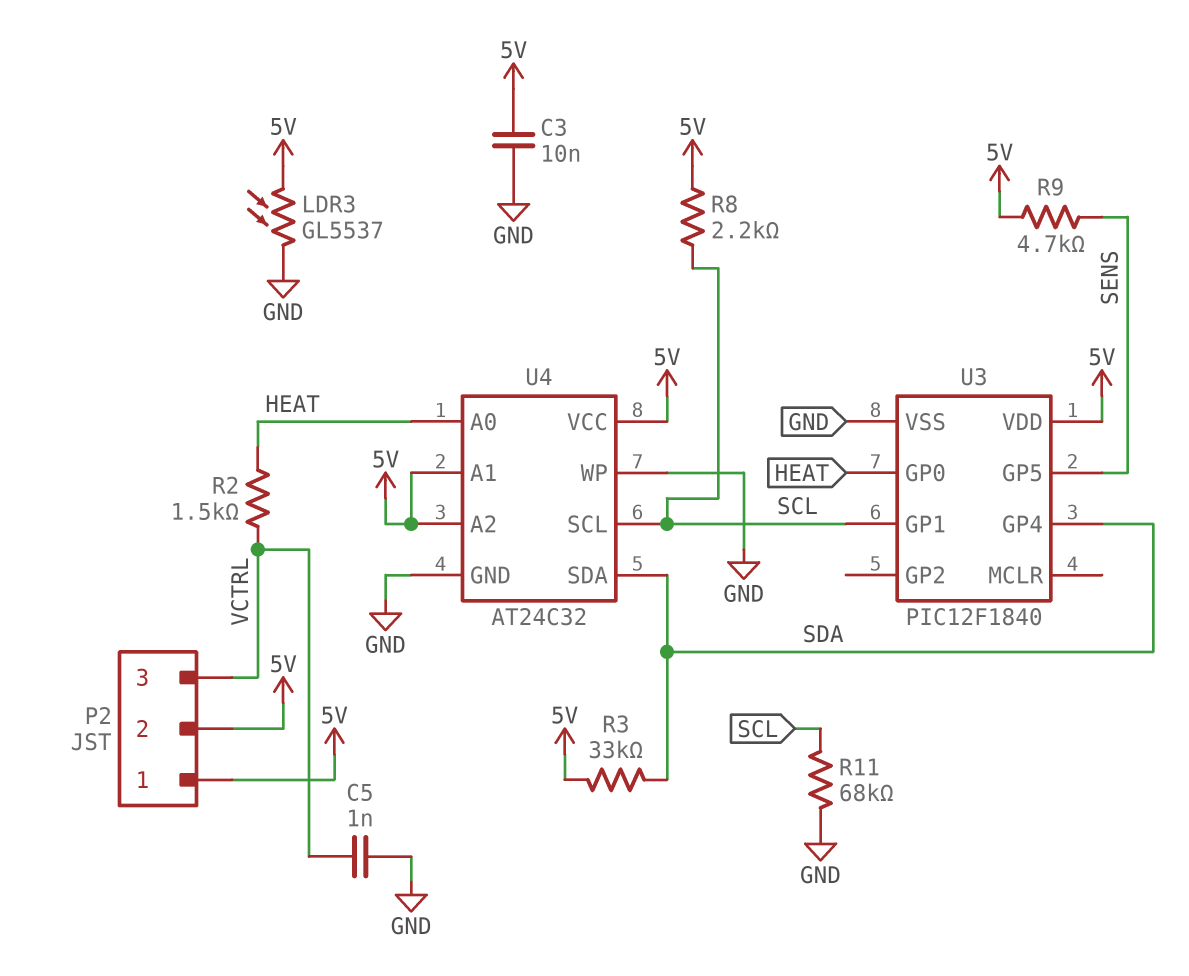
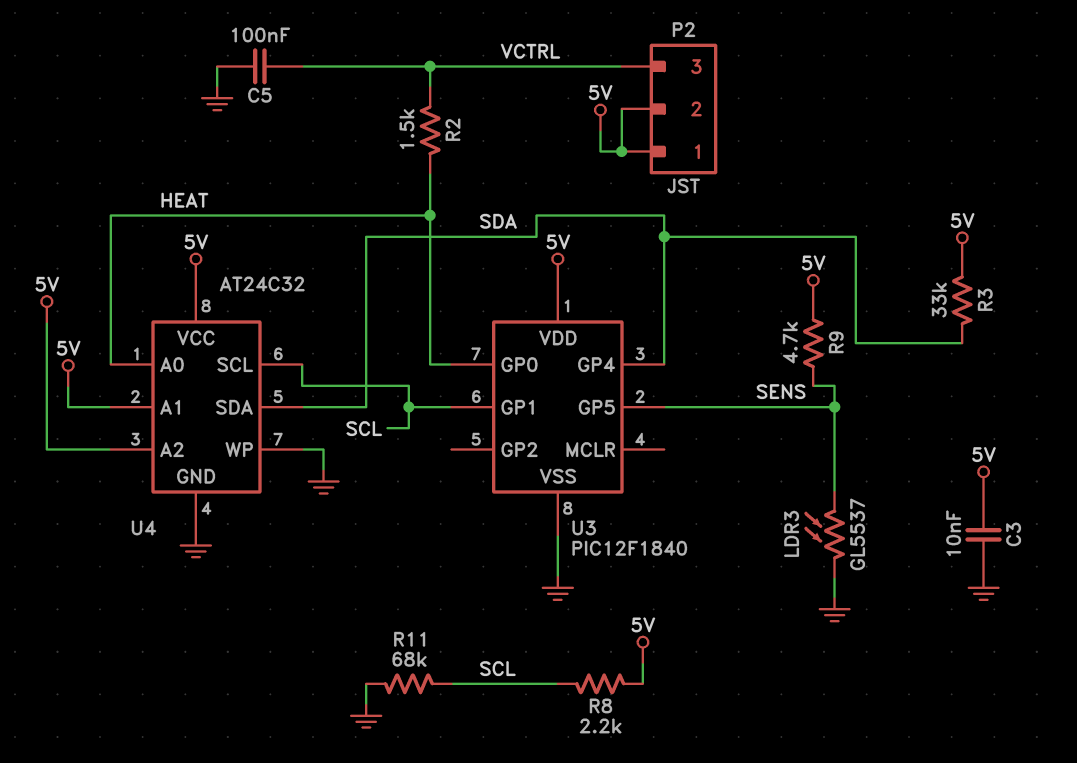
C5: 1nF (GND, VCTRL) -> 100nF (GND, VCTRL)
LDR3: GL5537 (5V, GND) -> GL5537 (GND, SENS)

